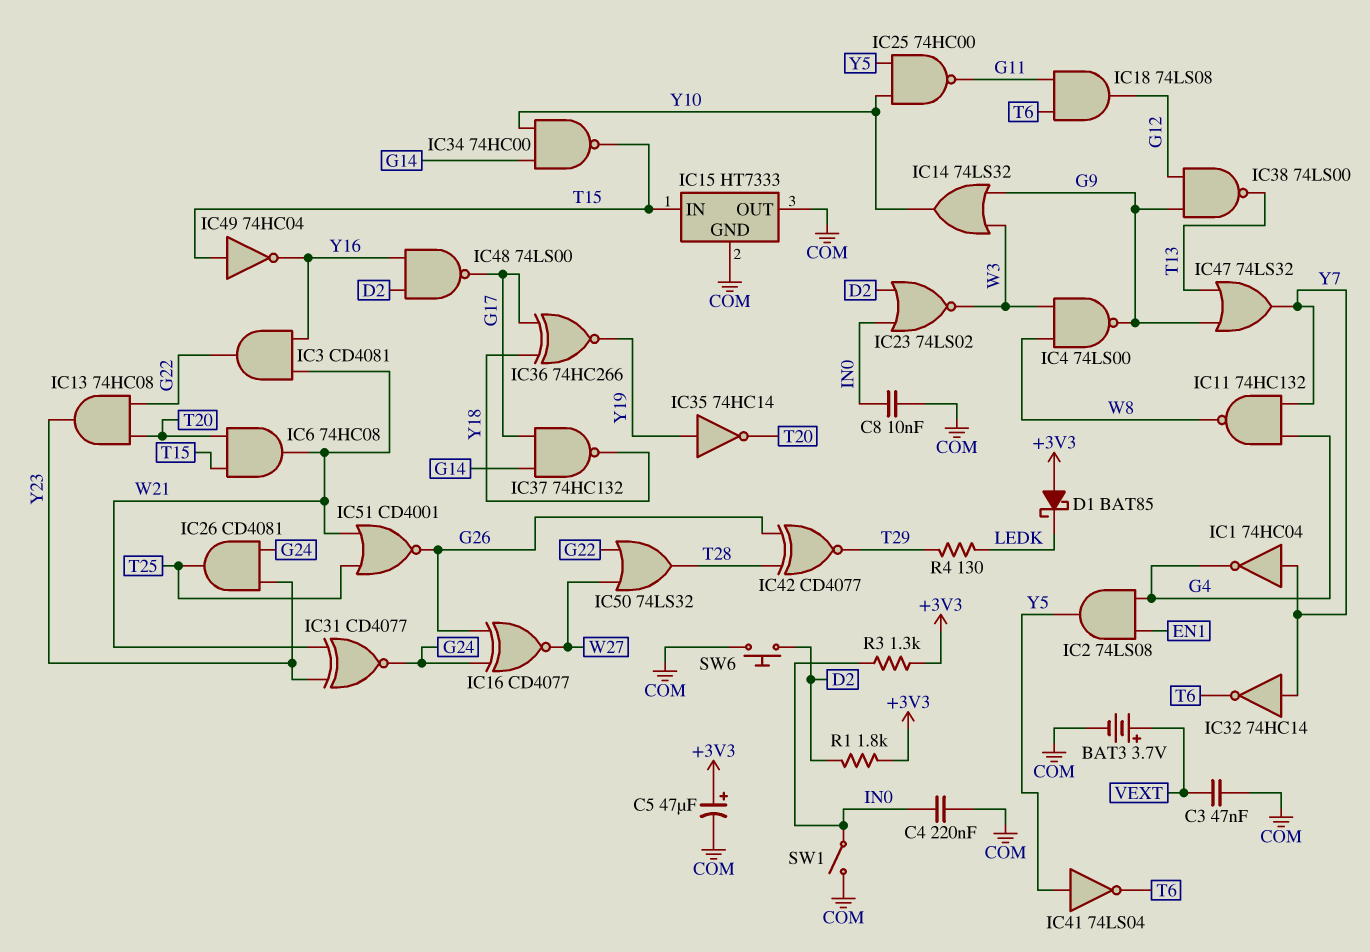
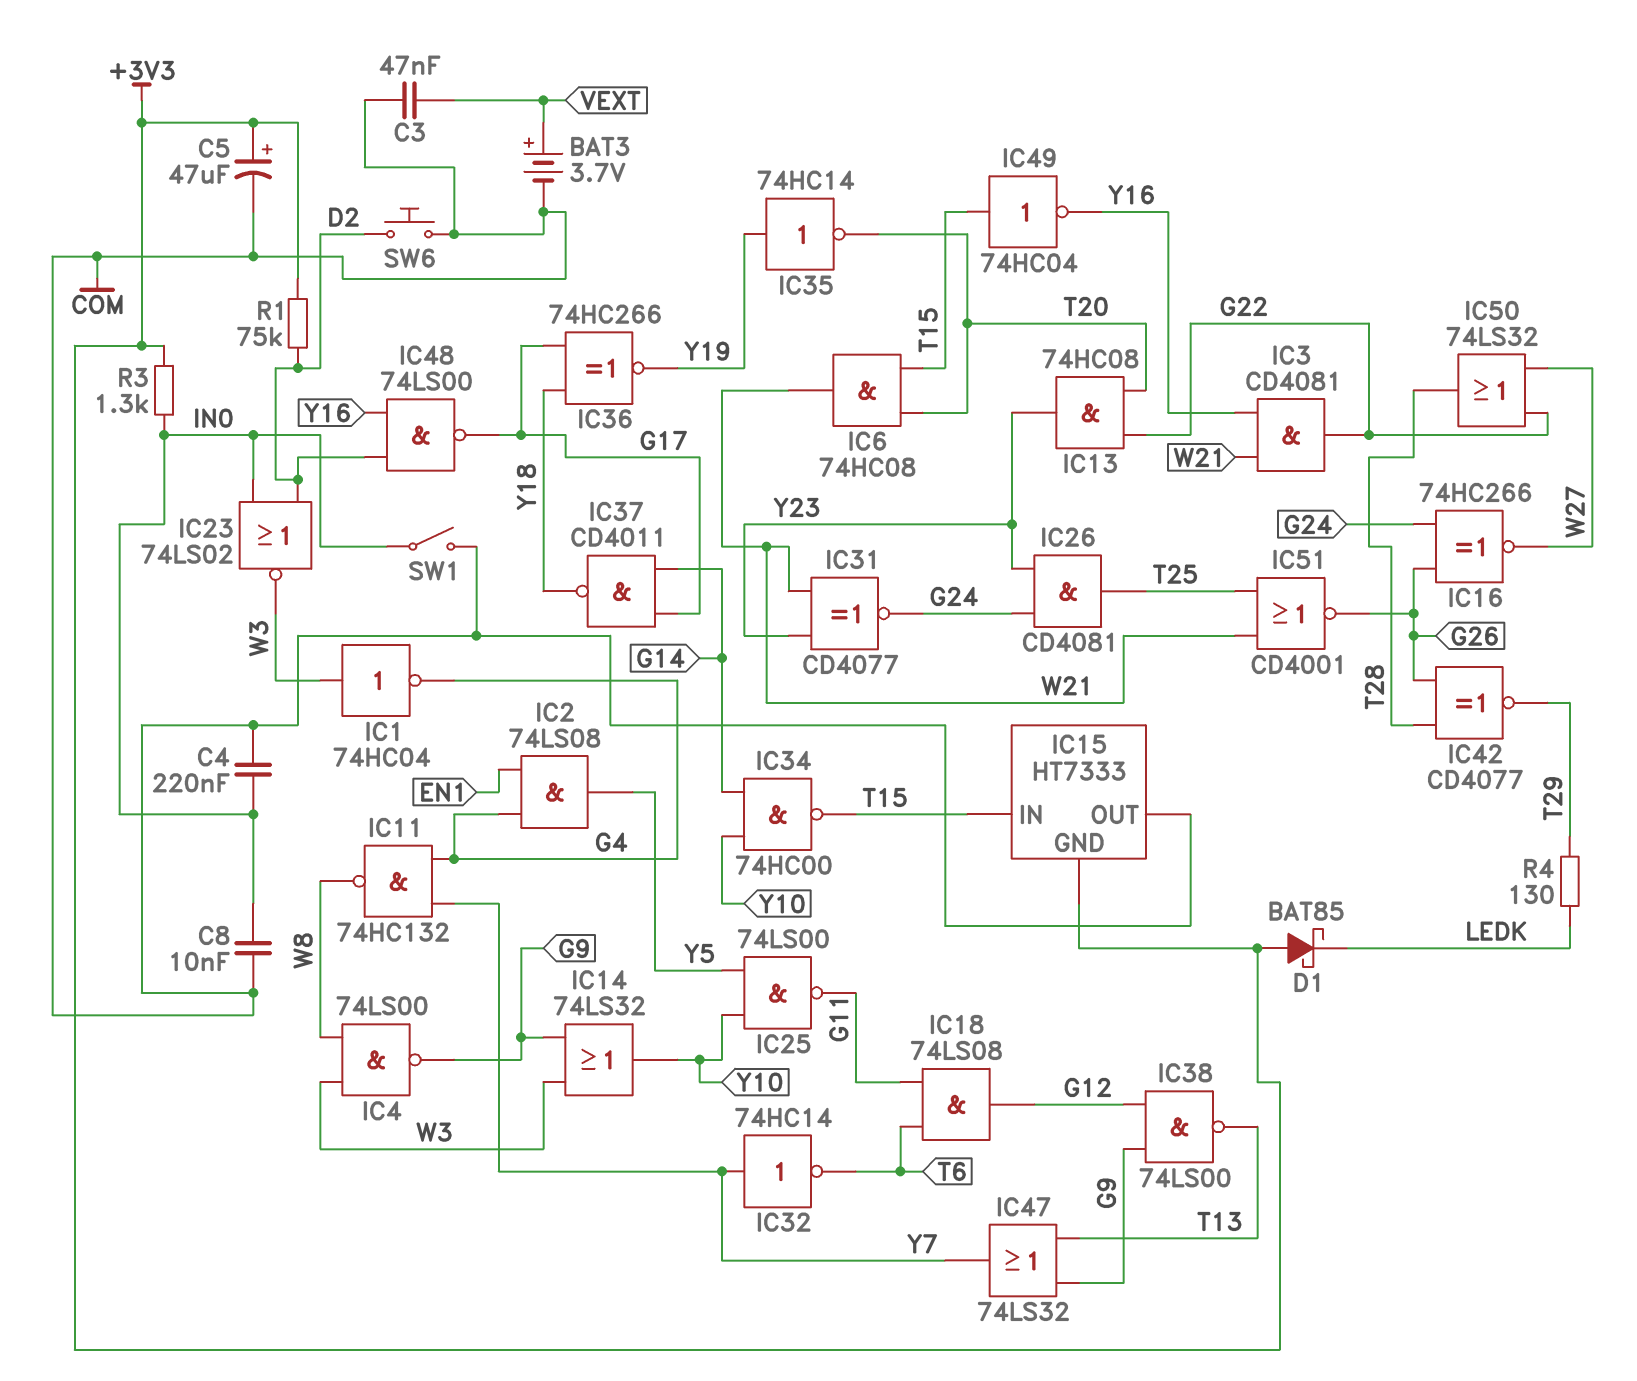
IC1: NOT 74HC04 (in Y7, out G4) -> NOT 74HC04 (in W3, out G4)
IC15 pin GND: COM -> +3V3
IC16: XNOR CD4077 (in G24, in G26, out W27) -> XNOR 74HC266 (in G24, in G26, out W27)
IC25: NAND 74HC00 (in Y5, in Y10, out G11) -> NAND 74LS00 (in Y5, in Y10, out G11)
IC37: NAND 74HC132 (in G14, in G17, out Y18) -> NAND CD4011 (in G14, in G17, out Y18)
IC41: NOT 74LS04 (in Y5, out T6) -> none
R1: 1.8k (+3V3, D2) -> 75k (+3V3, D2)

